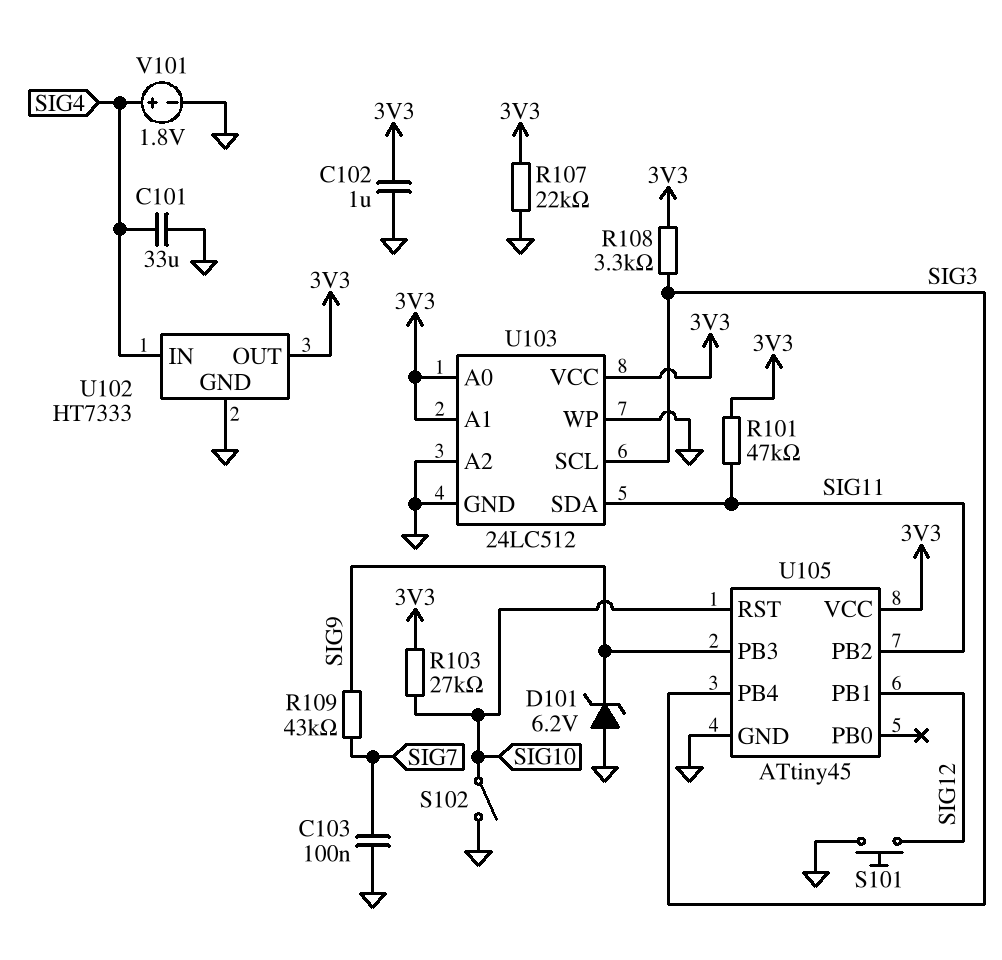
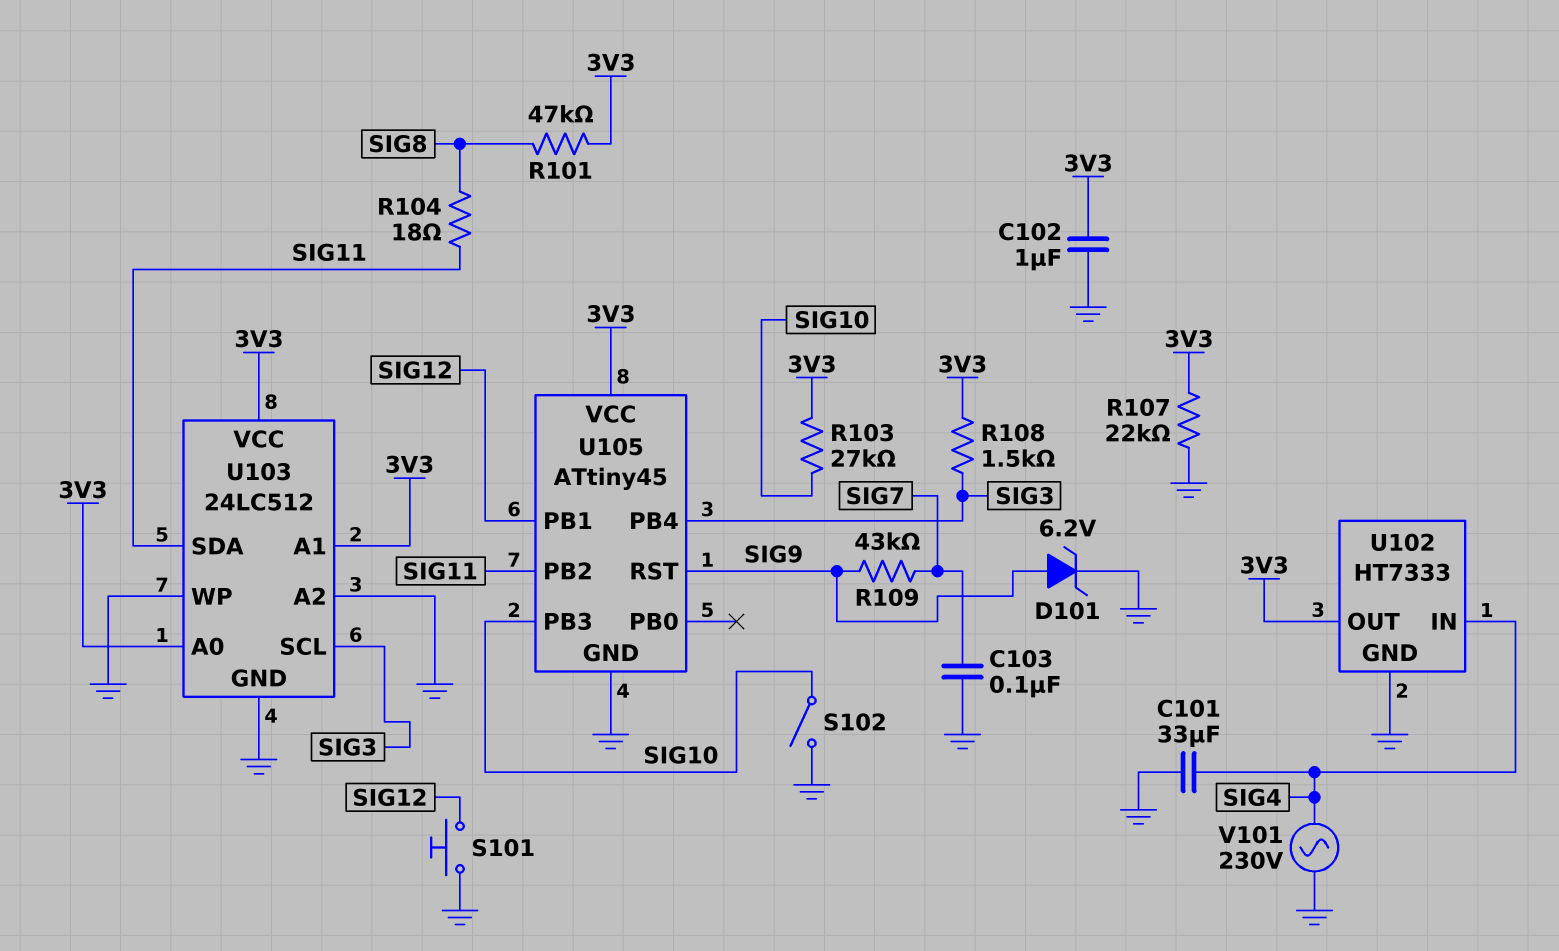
D101: zener 6.2V (A GND, K SIG9) -> zener 6.2V (A SIG9, K GND)
R101: 47k (3V3, SIG11) -> 47k (3V3, SIG8)
R104: none -> 18 (SIG8, SIG11)
R108: 3.3k (3V3, SIG3) -> 1.5k (3V3, SIG3)
U105 pin PB3: SIG9 -> SIG10
U105 pin RST: SIG10 -> SIG9
V101: 1.8V (plus SIG4, minus GND) -> AC 230V (GND, SIG4)

